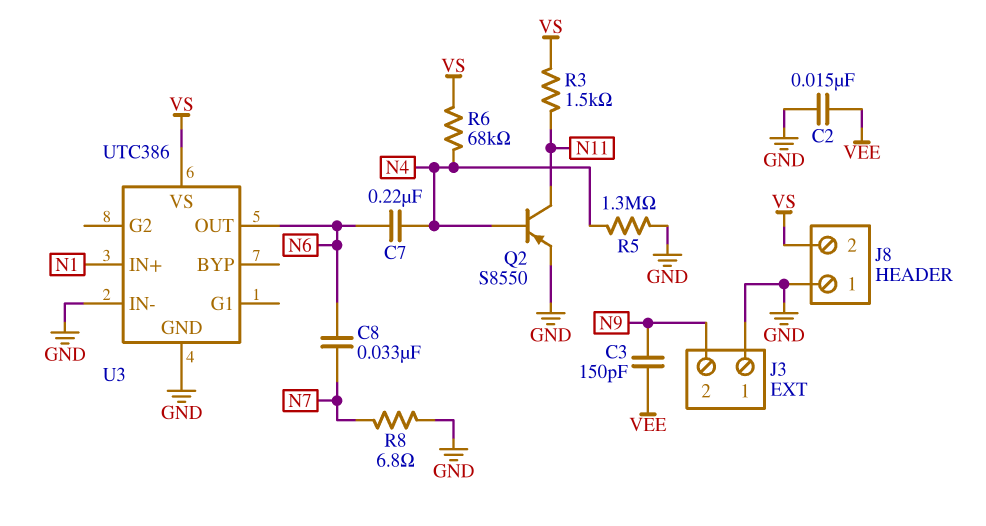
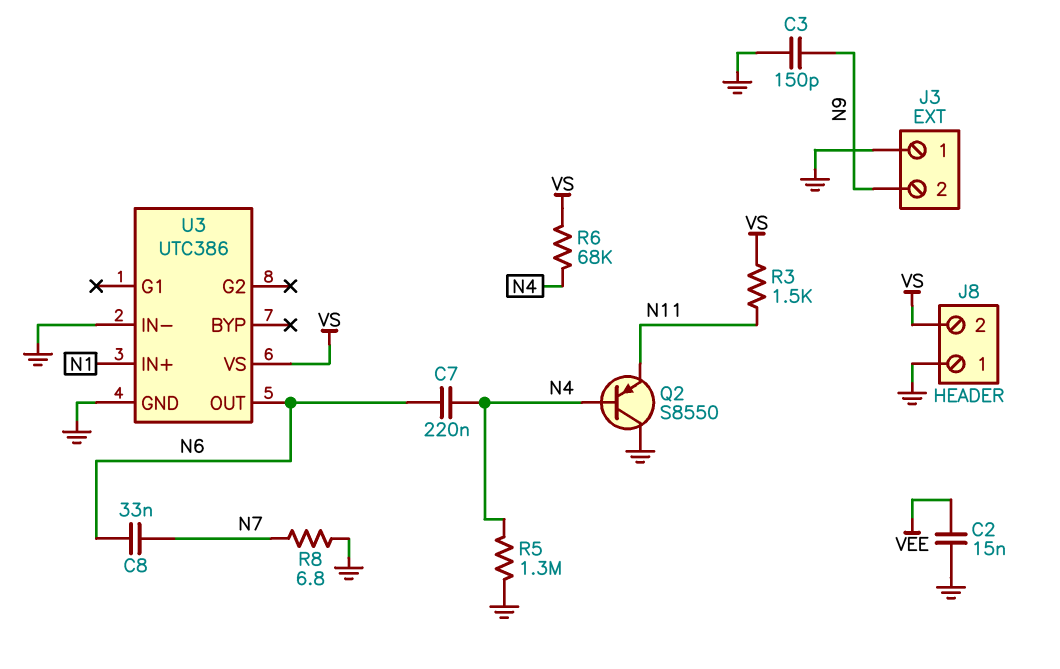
C3: 150pF (N9, VEE) -> 150pF (GND, N9)
Q2: PNP S8550 (B N4, C N11, E GND) -> PNP S8550 (B N4, C GND, E N11)

